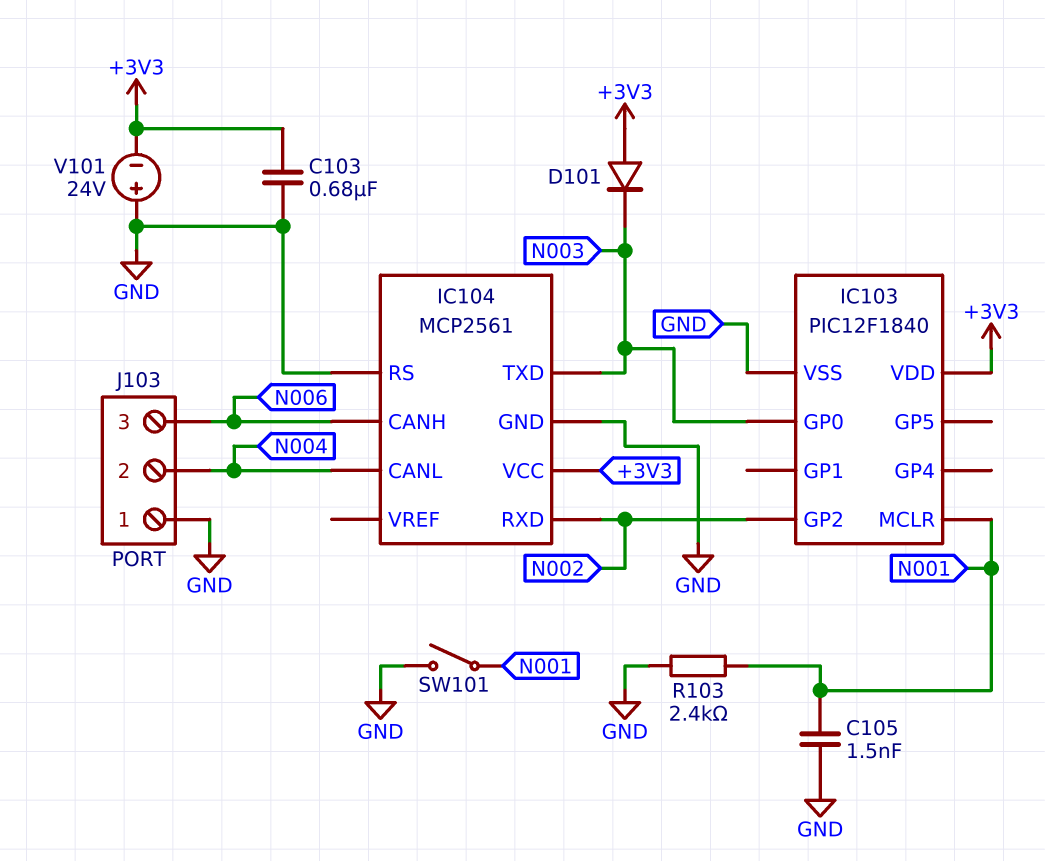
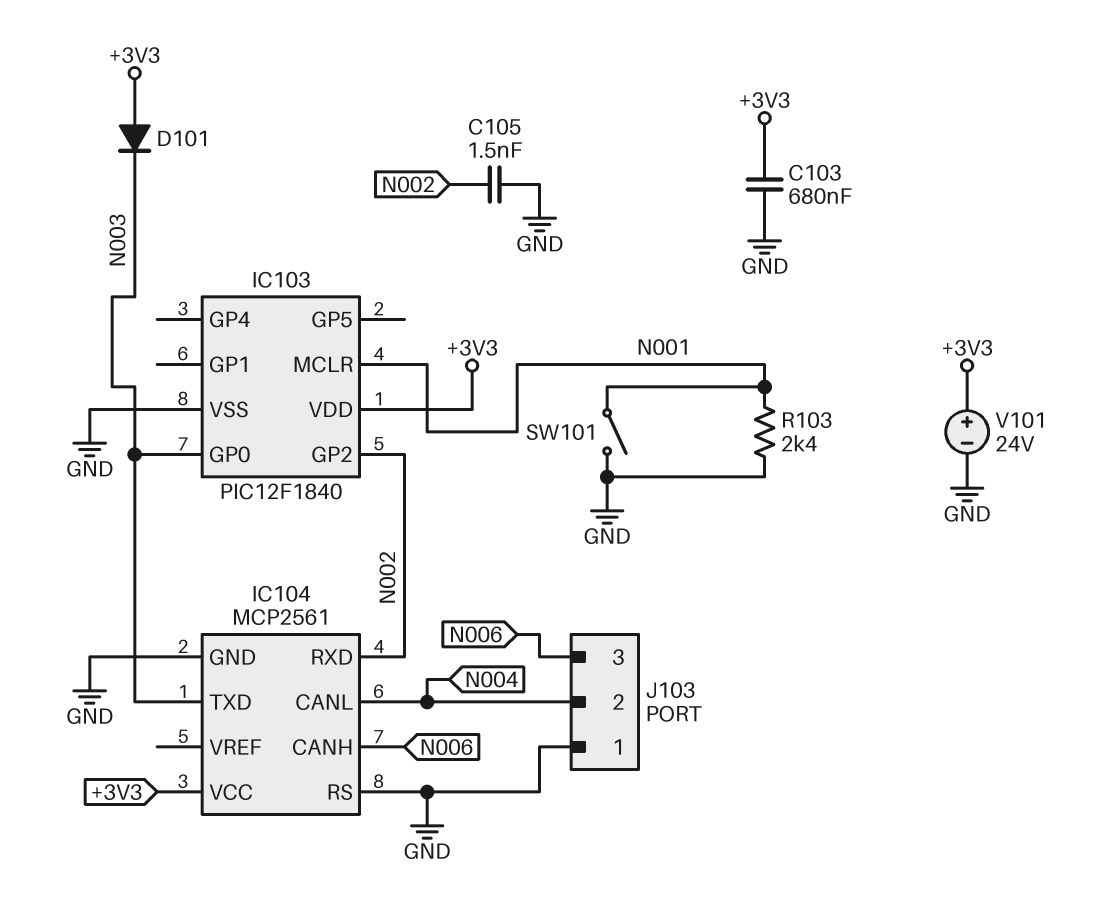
C105: 1.5nF (GND, N001) -> 1.5nF (GND, N002)
V101: 24V (plus GND, minus +3V3) -> 24V (plus +3V3, minus GND)

